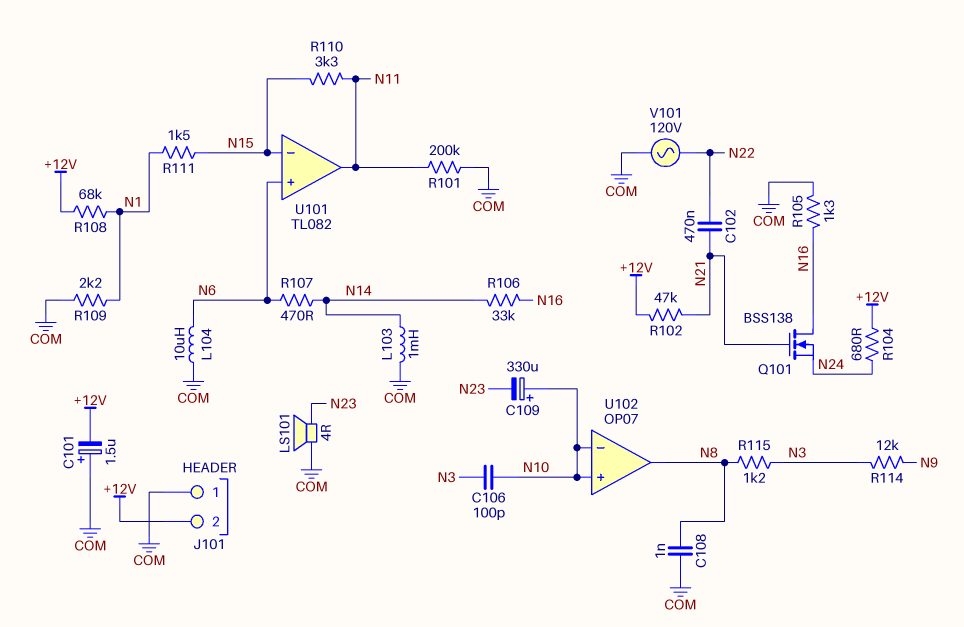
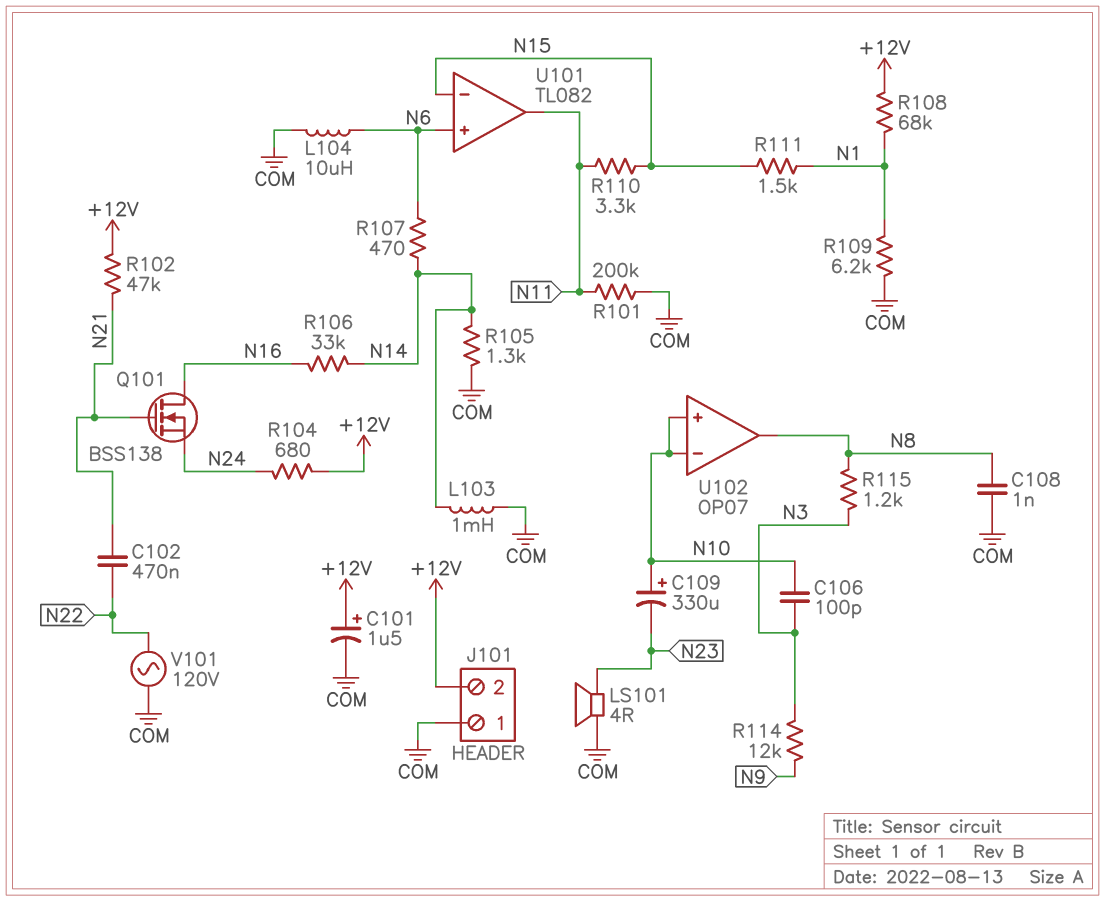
C101: 1.5uF (plus COM, minus +12V) -> 1.5uF (plus +12V, minus COM)
R105: 1.3k (COM, N16) -> 1.3k (COM, N14)
R109: 2.2k (COM, N1) -> 6.2k (COM, N1)

